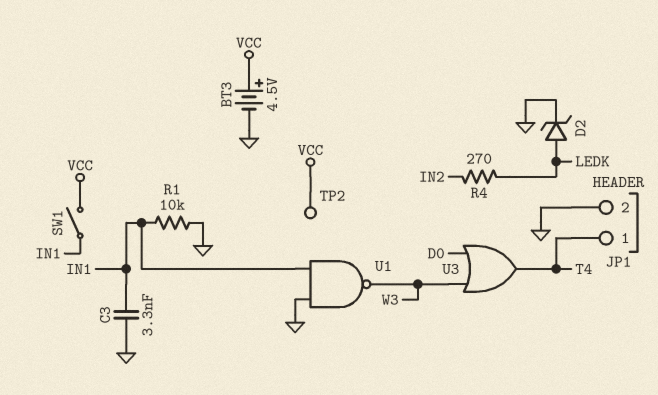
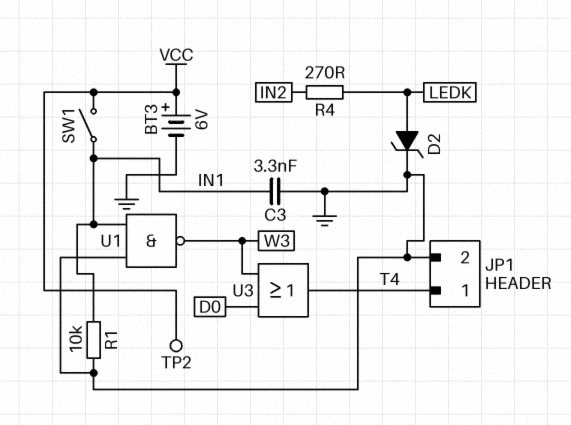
BT3: 4.5V (plus VCC, minus GND) -> 6V (plus VCC, minus GND)

